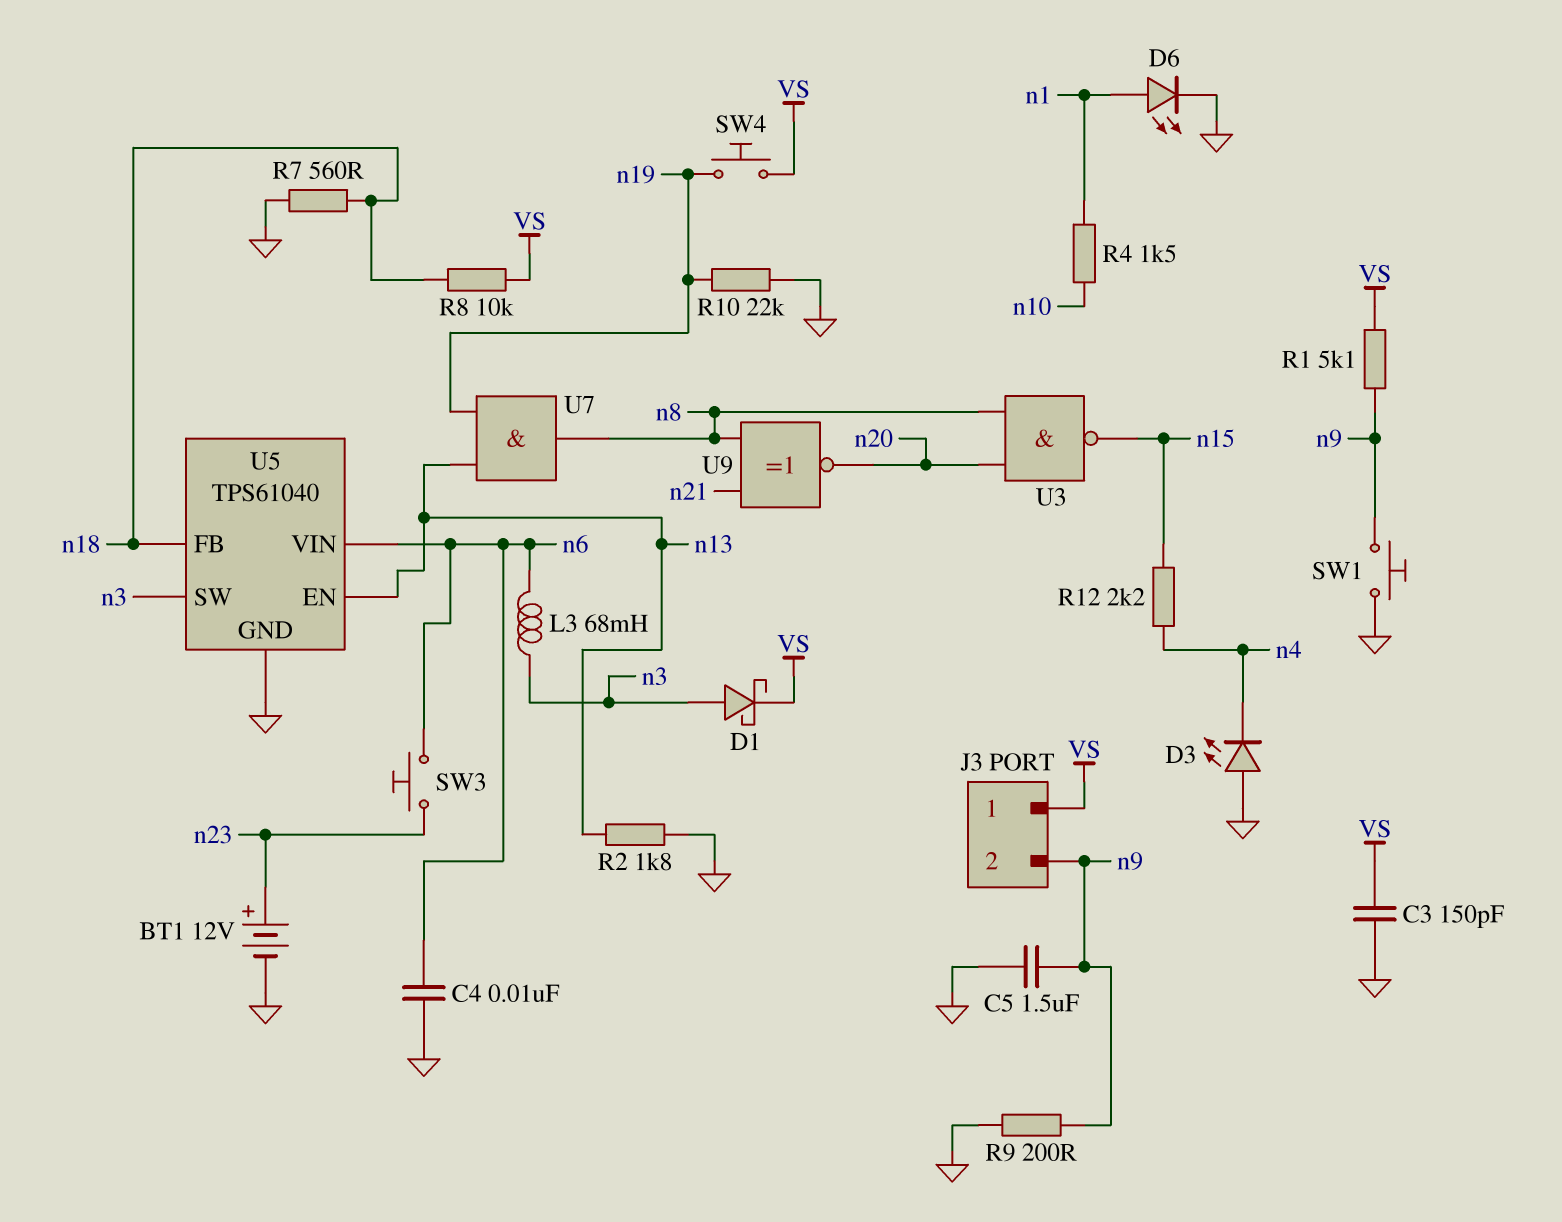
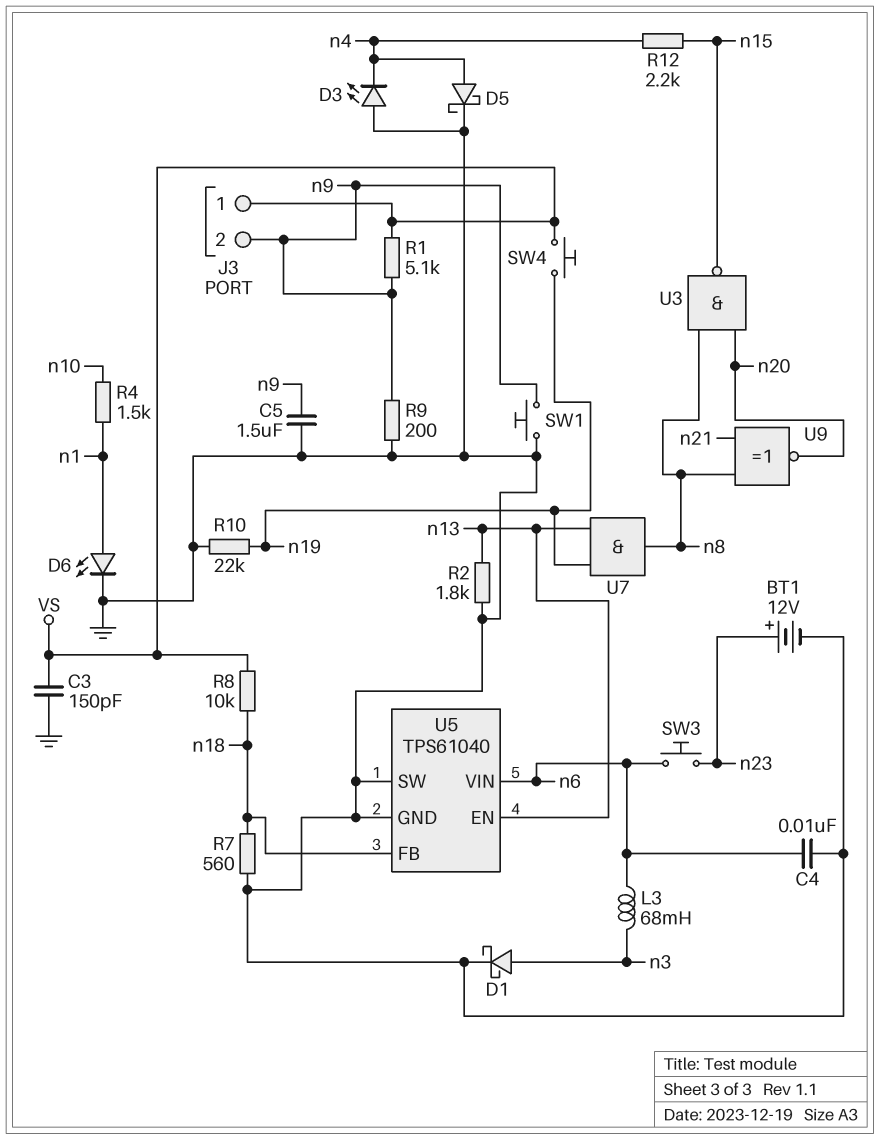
D1: schottky (A n3, K VS) -> schottky (A n3, K GND)
D5: none -> schottky (A n4, K GND)
U5 pin SW: n3 -> GND

